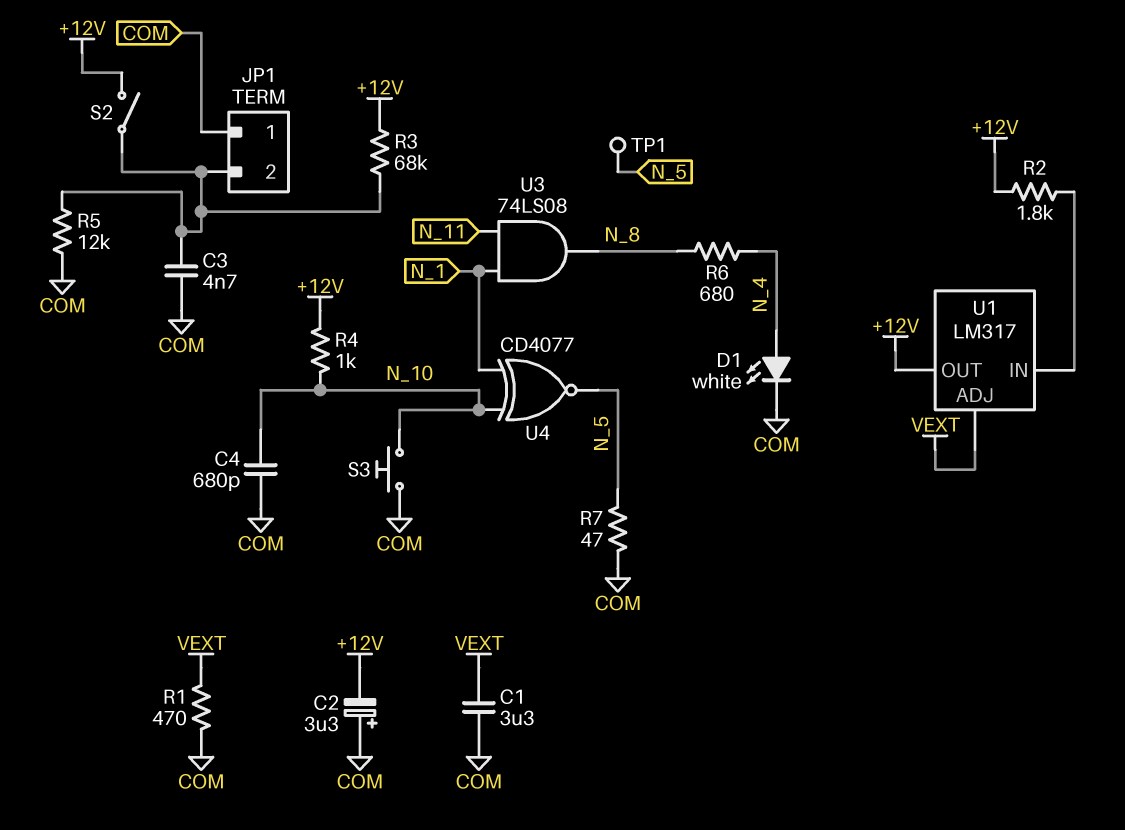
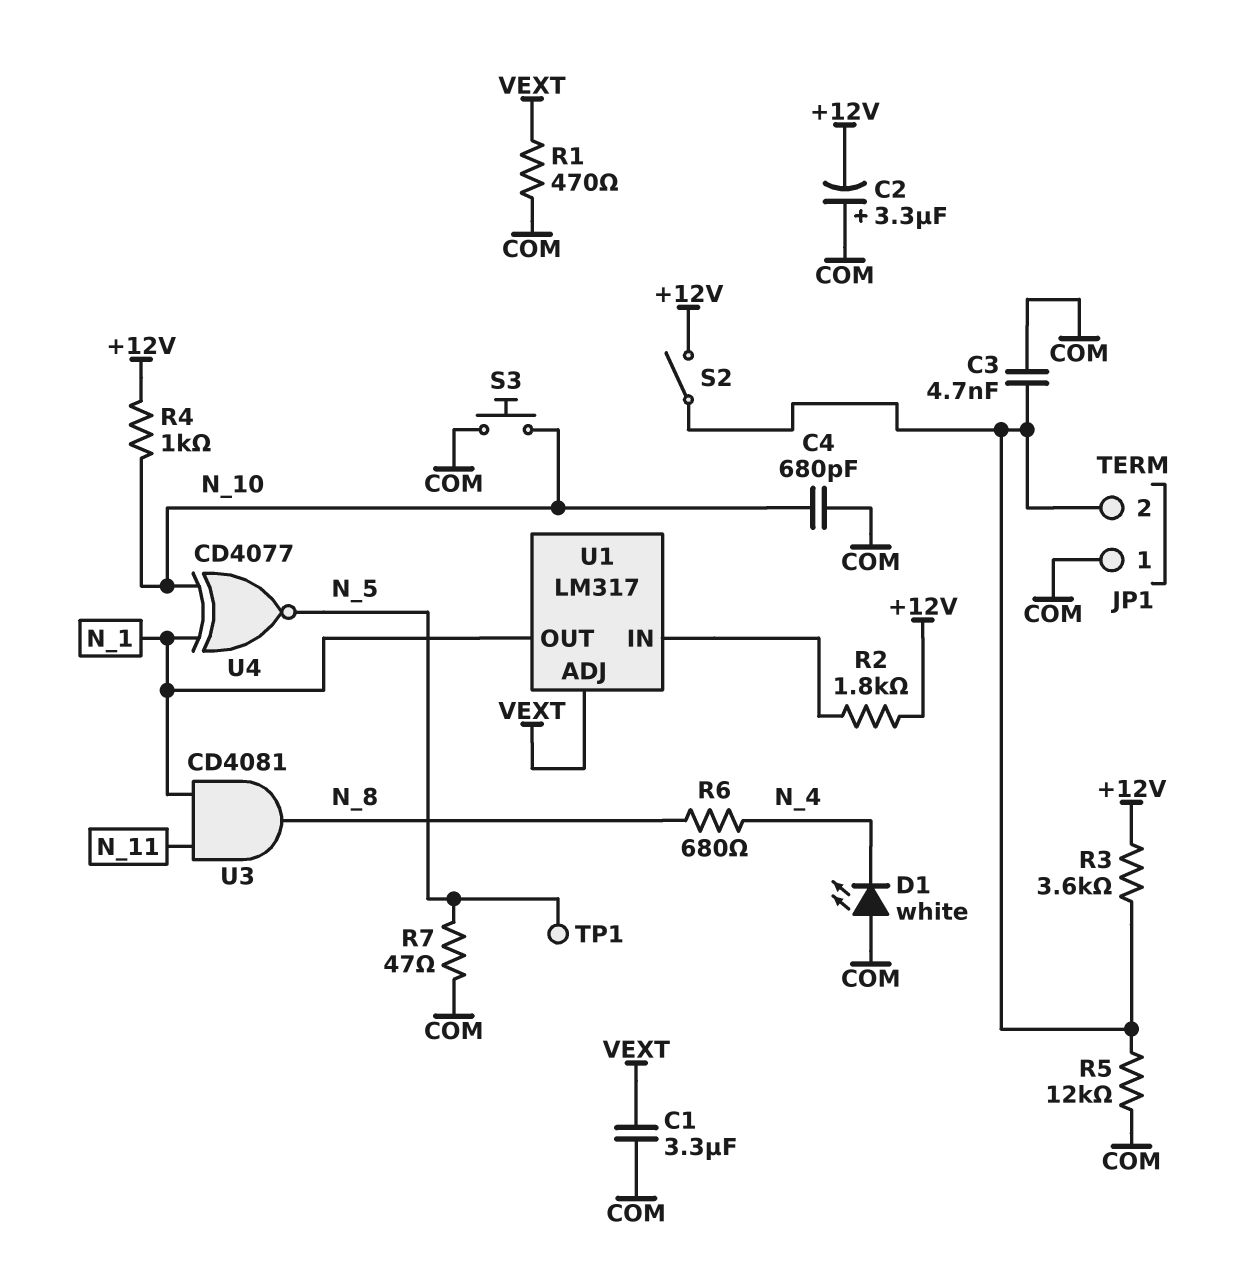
D1: LED white (A N_4, K COM) -> LED white (A COM, K N_4)
R3: 68k (+12V, JP1/2) -> 3.6k (+12V, JP1/2)
U1 pin OUT: +12V -> N_1
U3: AND 74LS08 (in N_1, in N_11, out N_8) -> AND CD4081 (in N_1, in N_11, out N_8)

